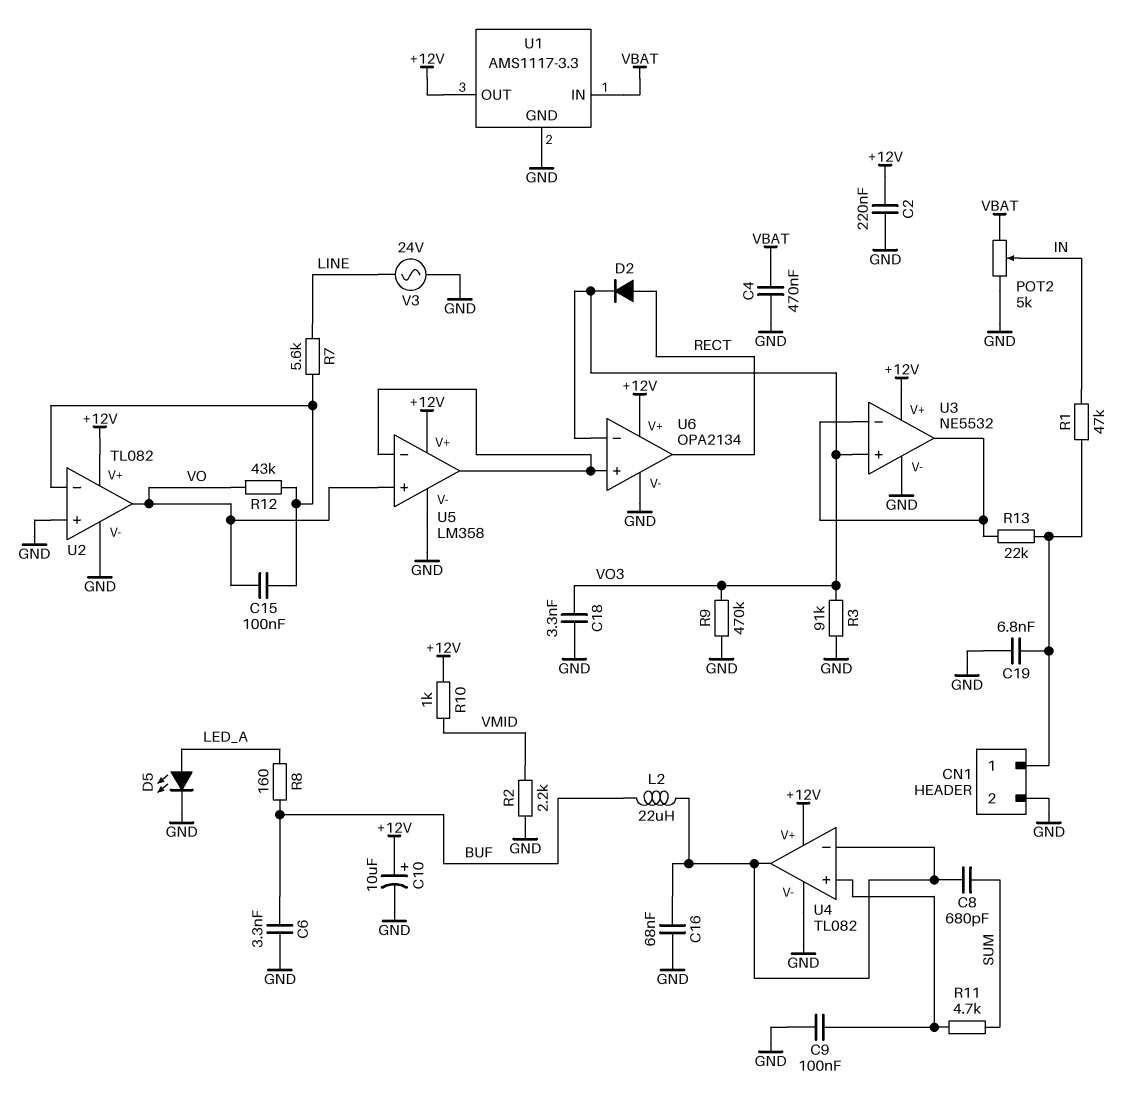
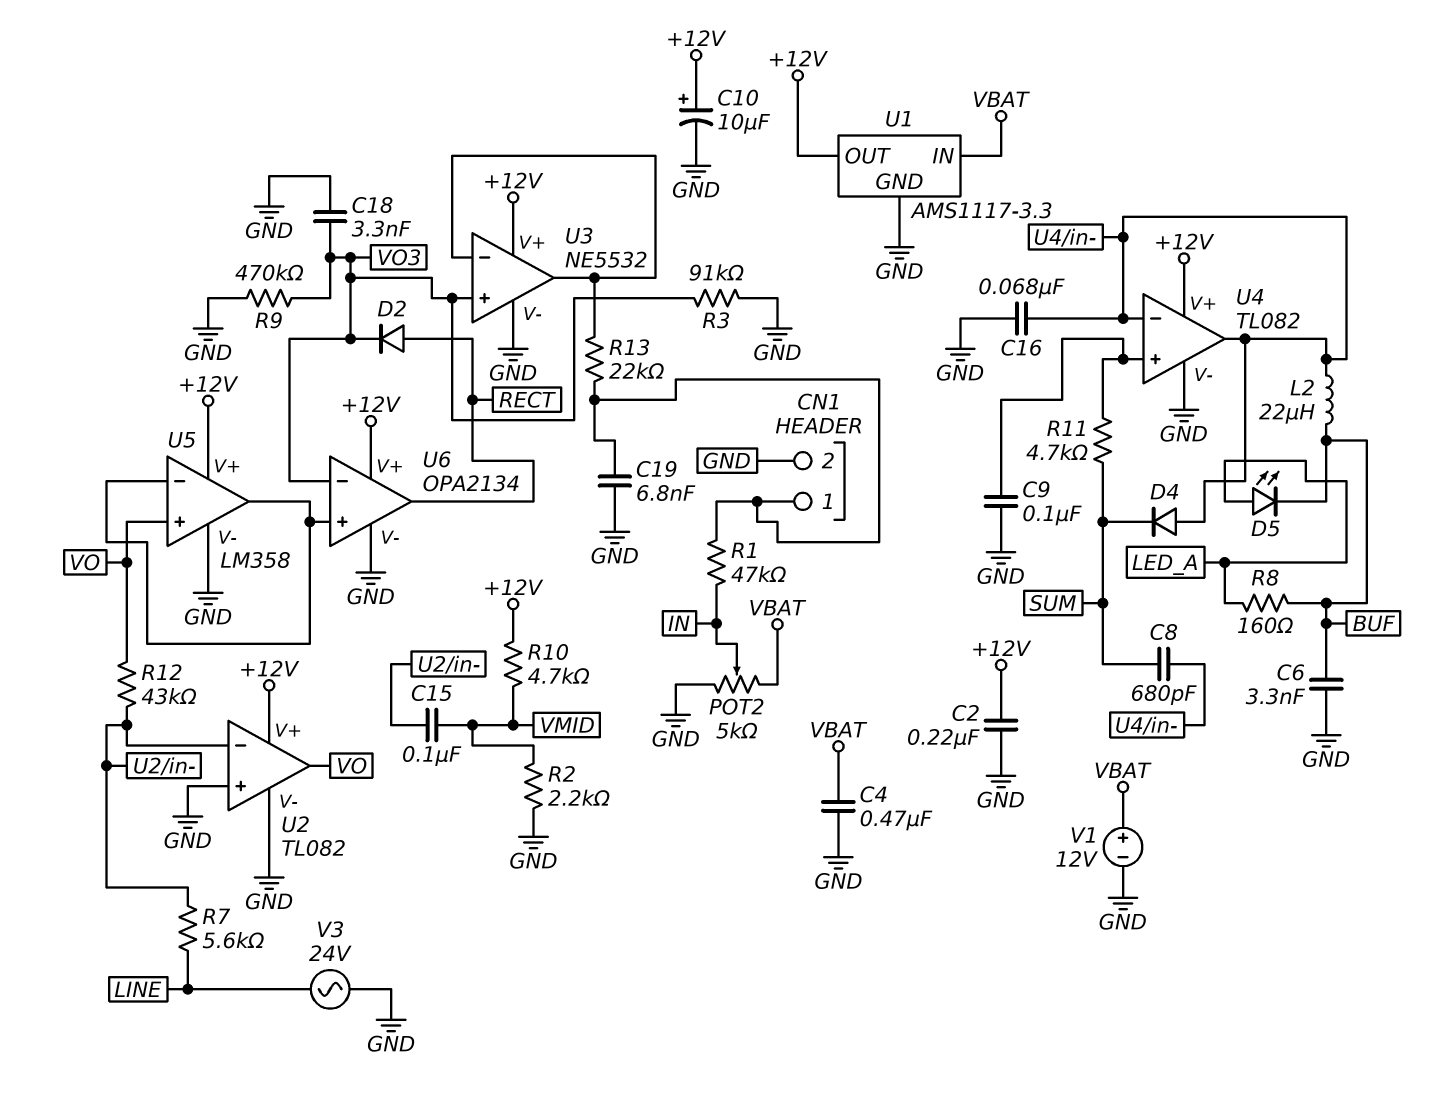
C15: 100nF (U2/in-, VO) -> 100nF (U2/in-, VMID)
D4: none -> diode (A U4/in-, K SUM)
D5: LED (A LED_A, K GND) -> LED (A LED_A, K BUF)
R10: 1k (+12V, VMID) -> 4.7k (+12V, VMID)
V1: none -> 12V (plus VBAT, minus GND)

